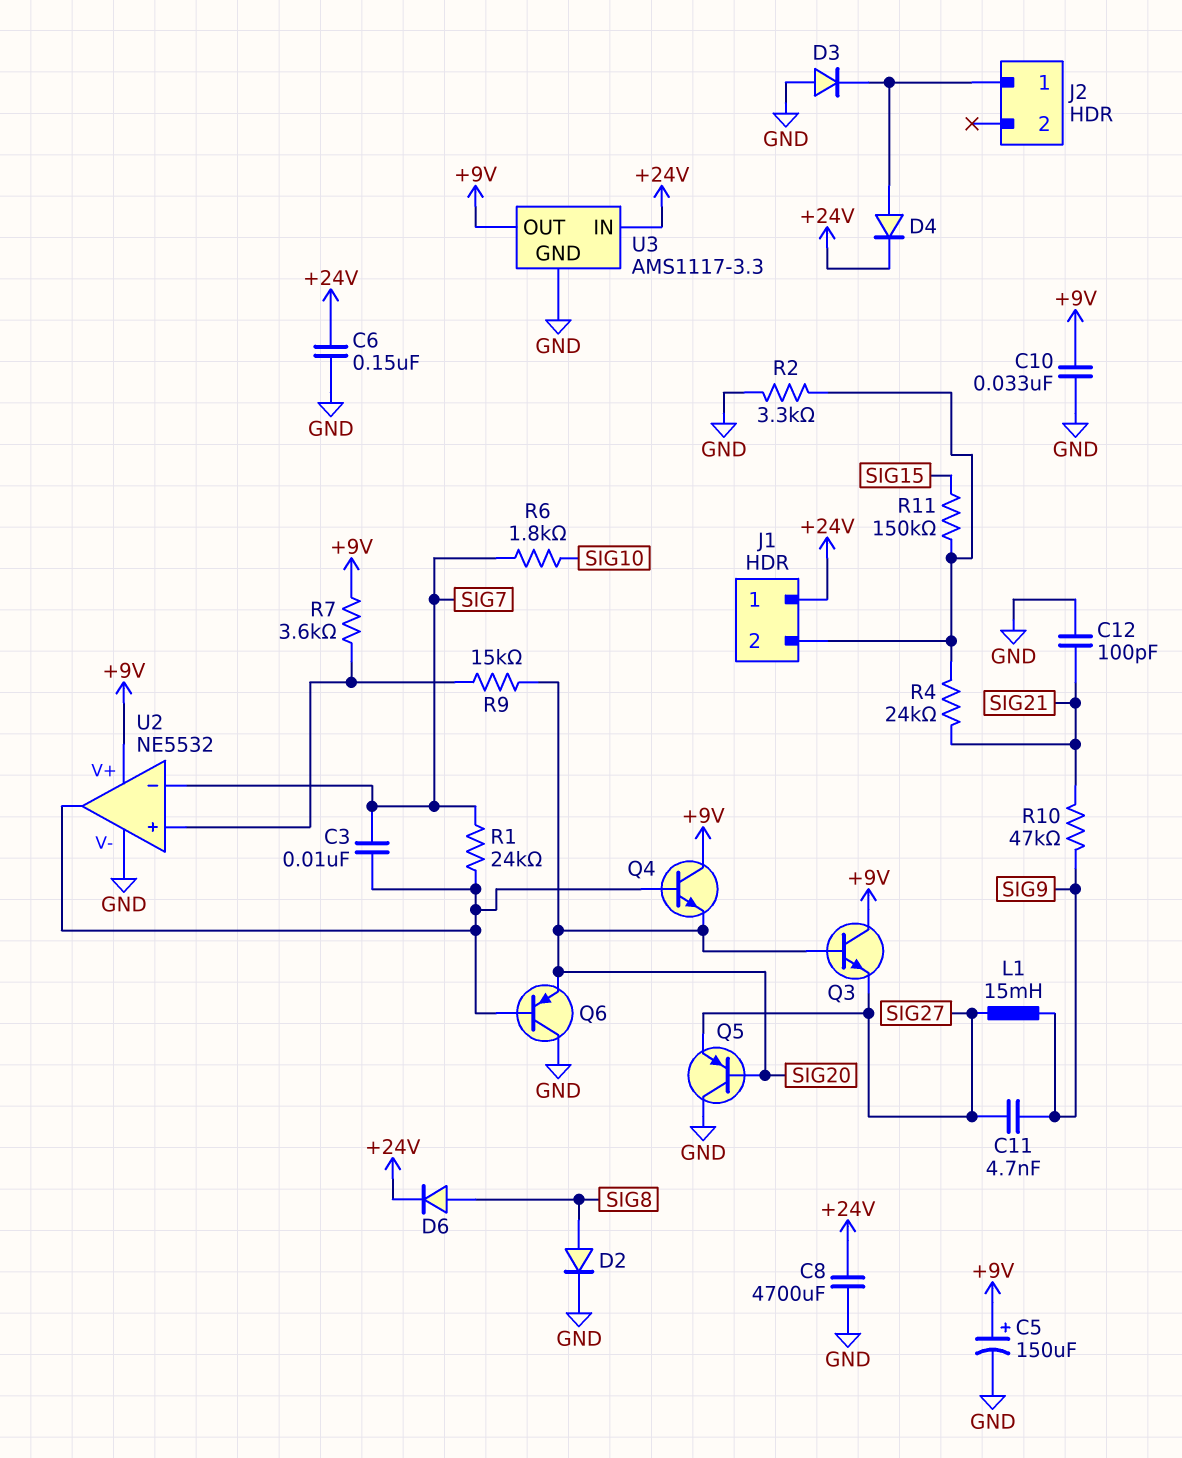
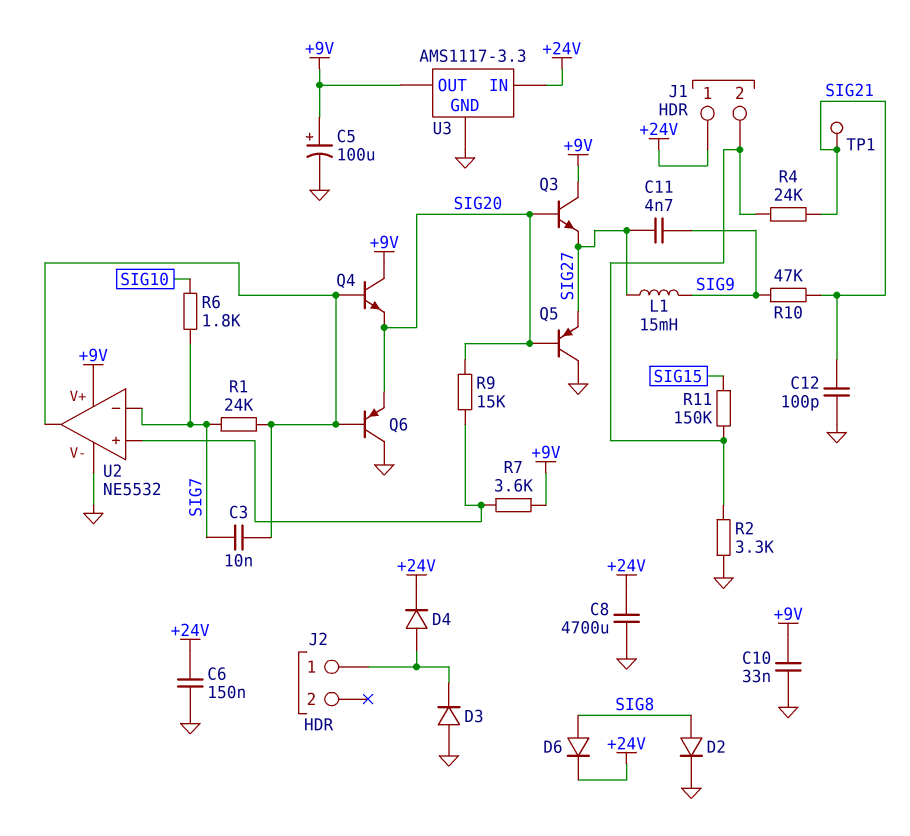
C5: 150uF (plus +9V, minus GND) -> 100uF (plus +9V, minus GND)
TP1: none -> test point (SIG21)

